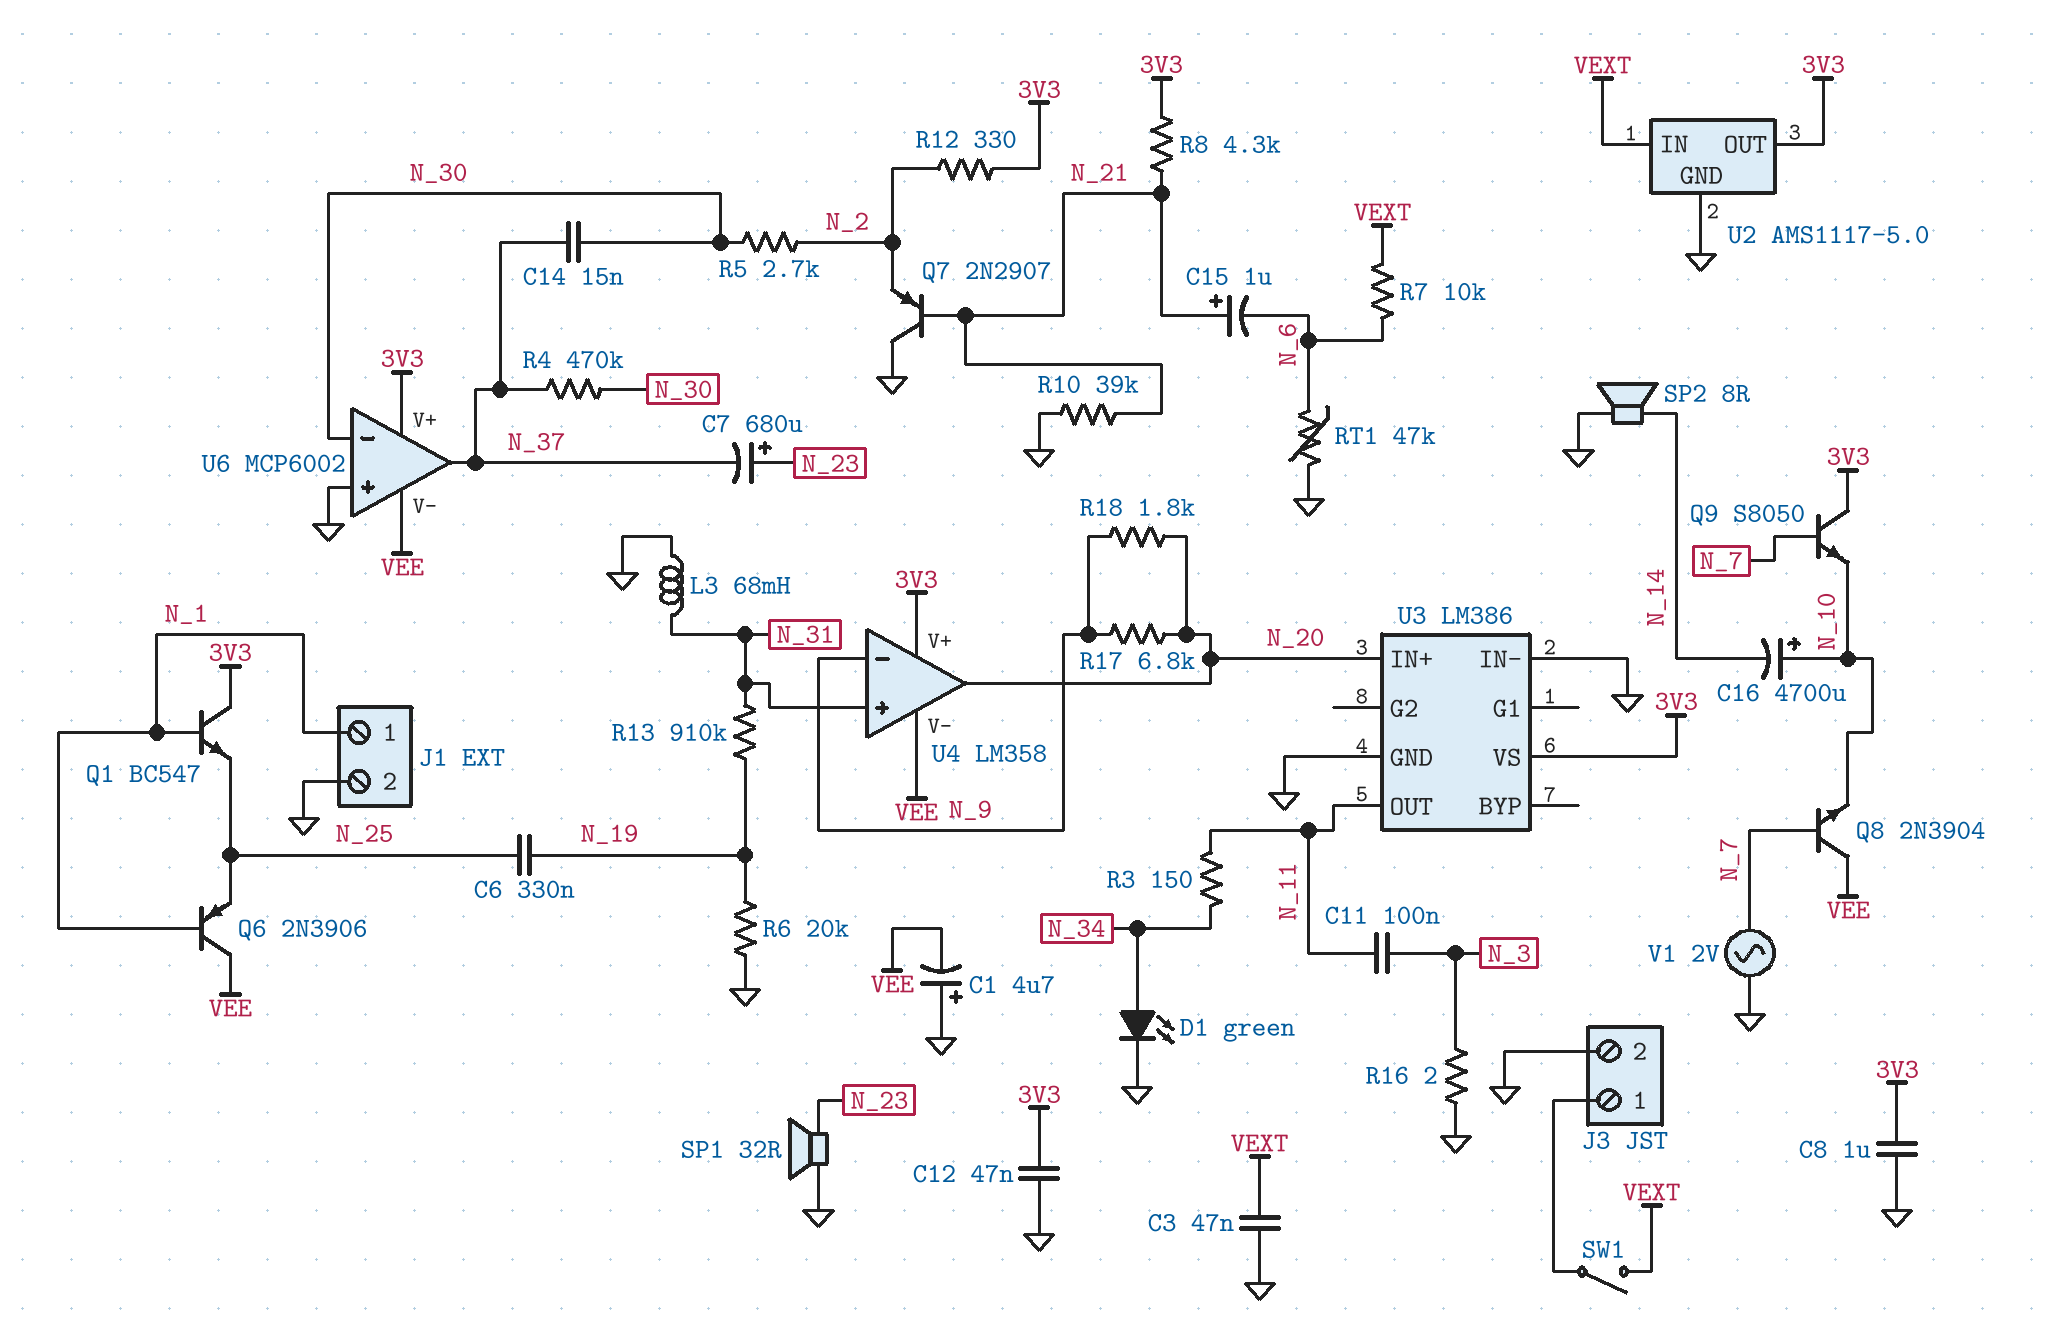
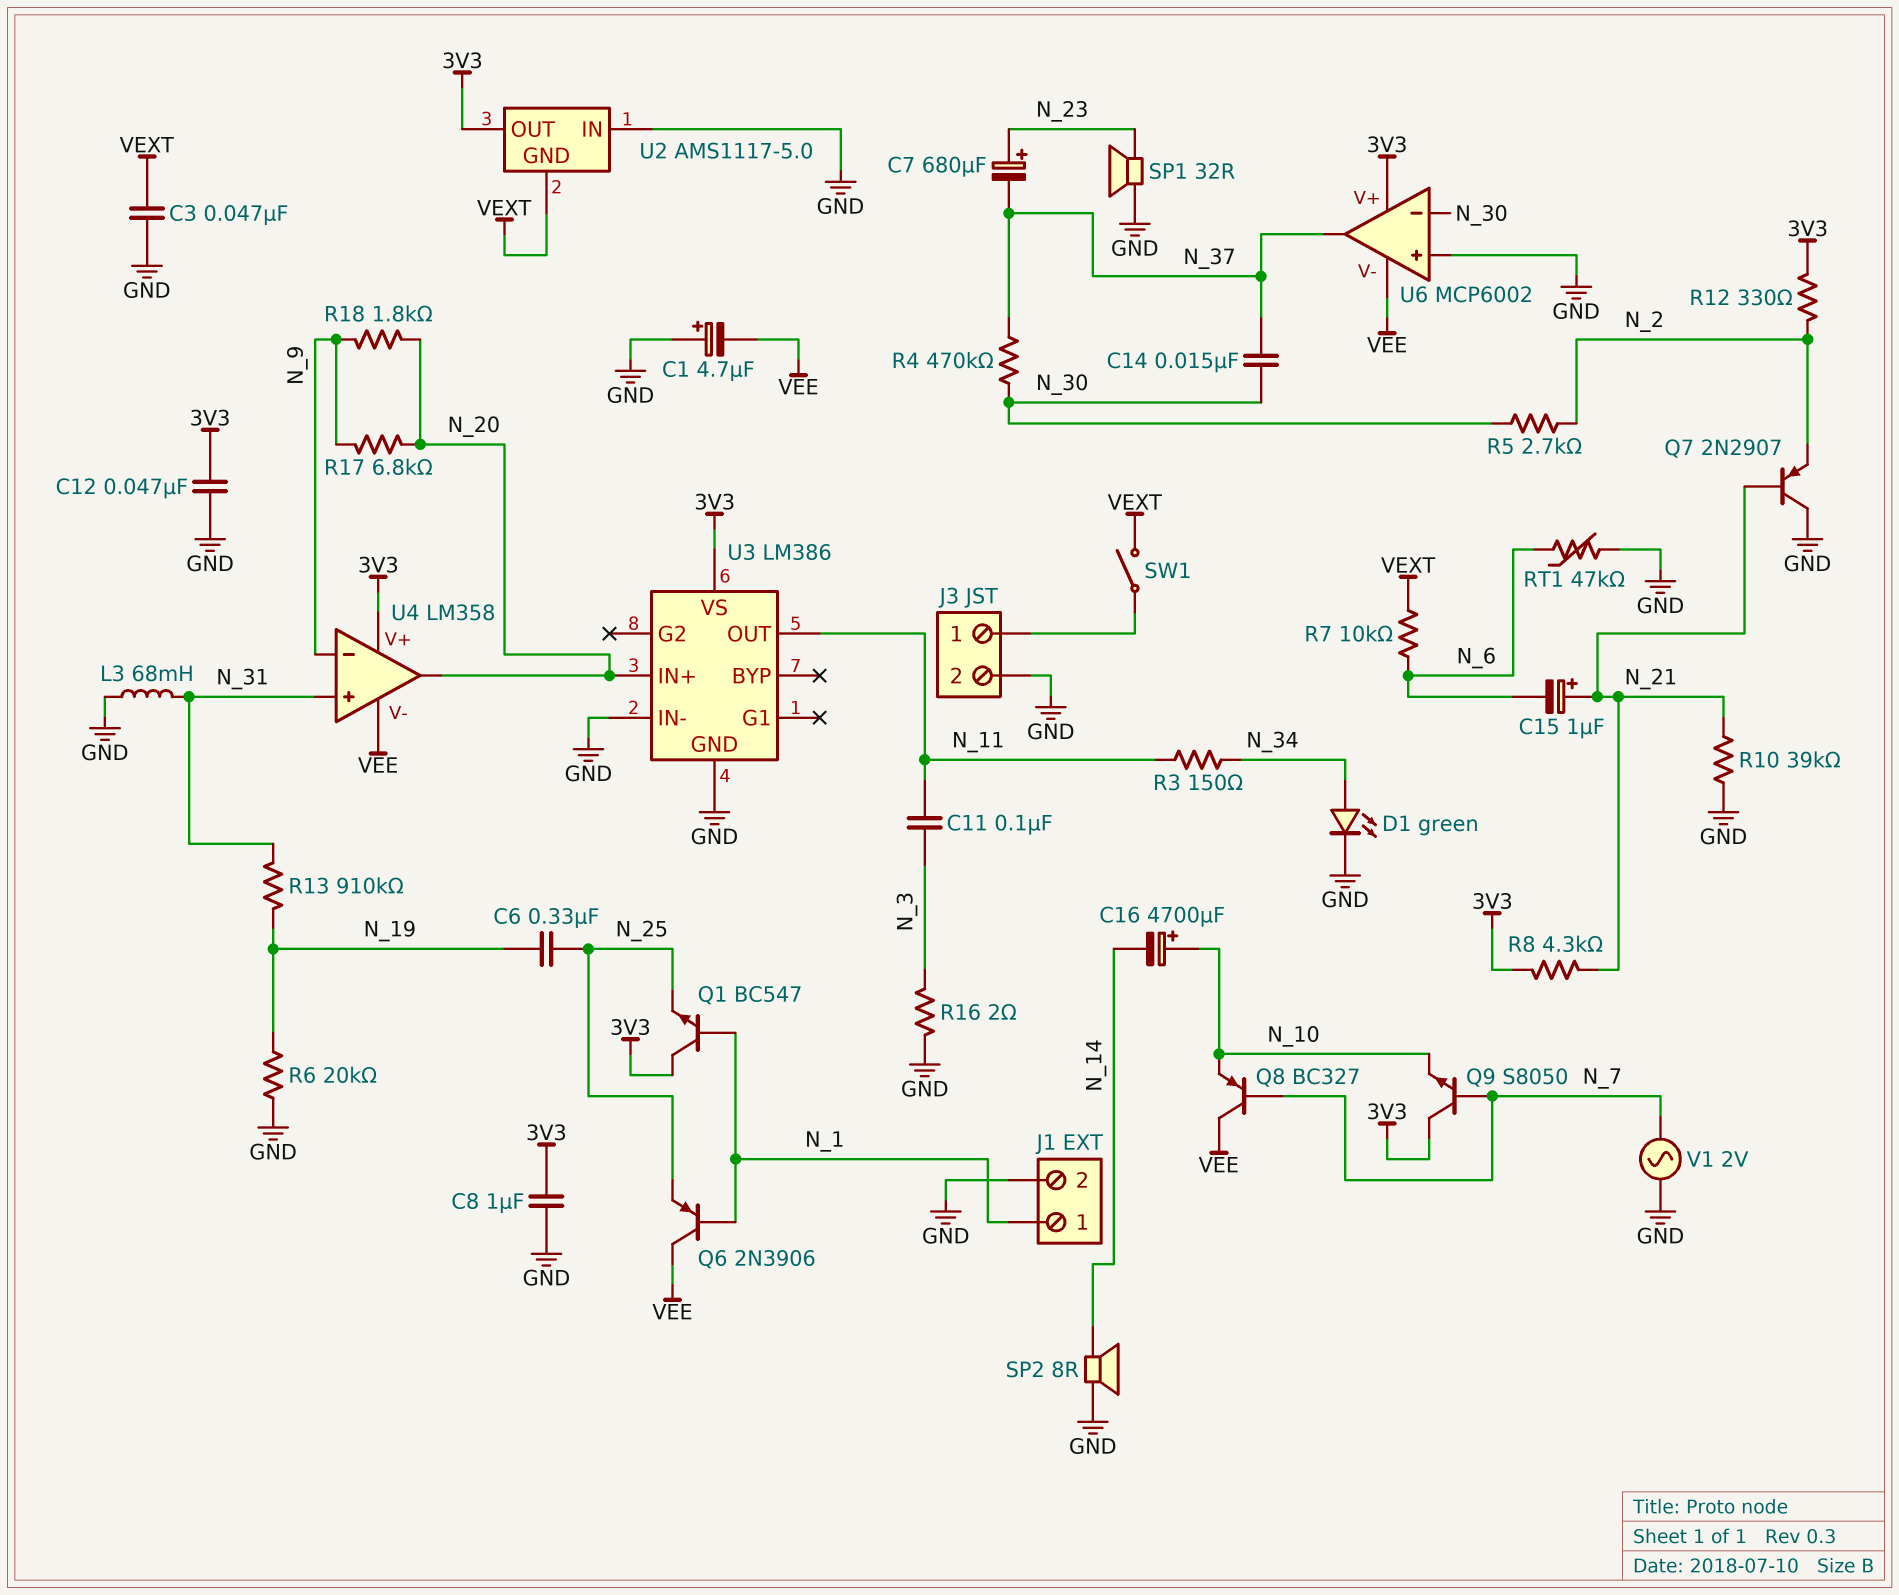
Q8: NPN 2N3904 (B N_7, C VEE, E N_10) -> PNP BC327 (B N_7, C VEE, E N_10)
U2 pin GND: GND -> VEXT
U2 pin IN: VEXT -> GND

